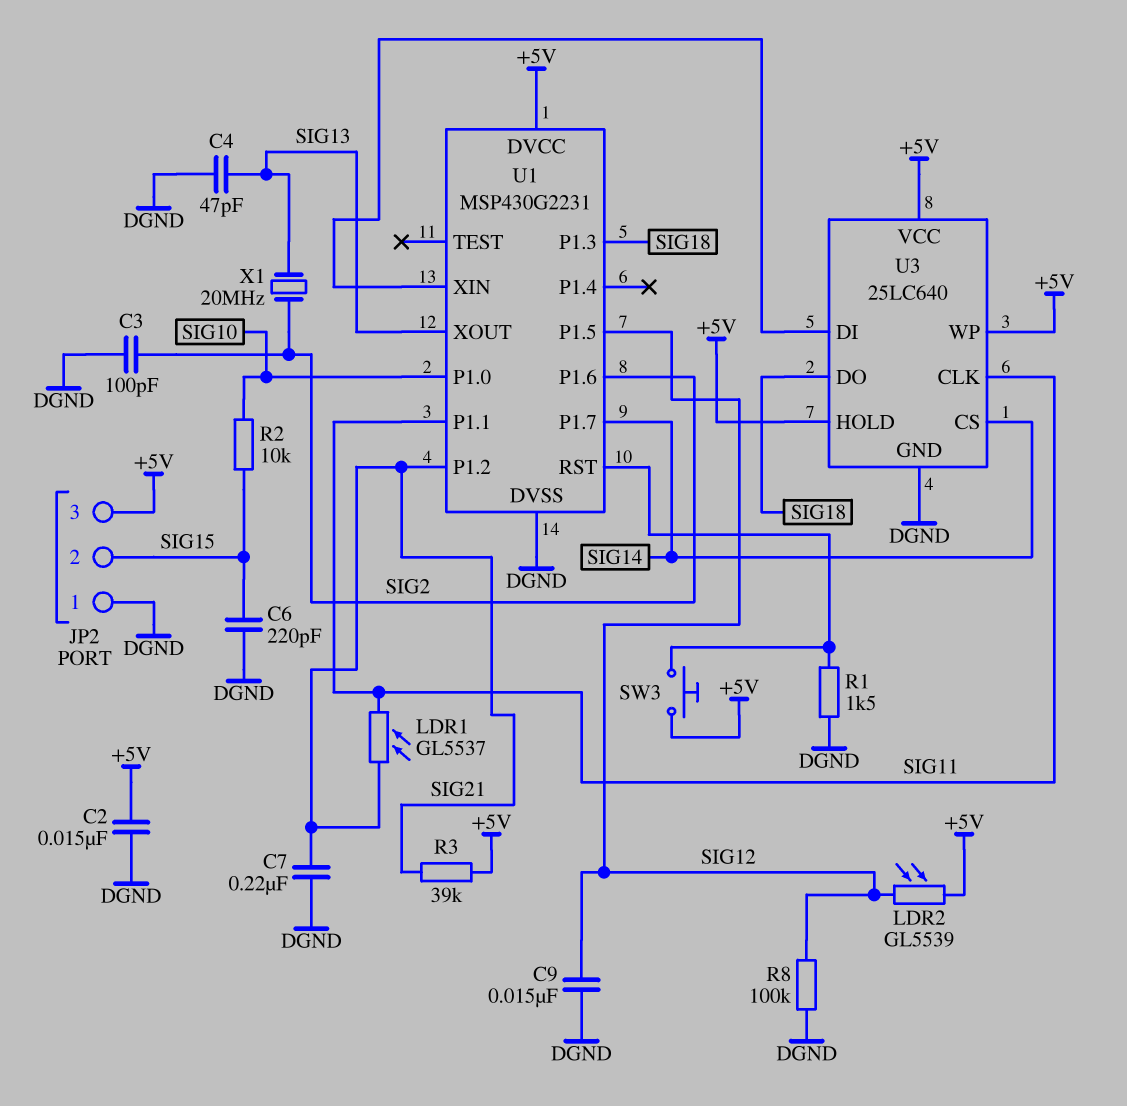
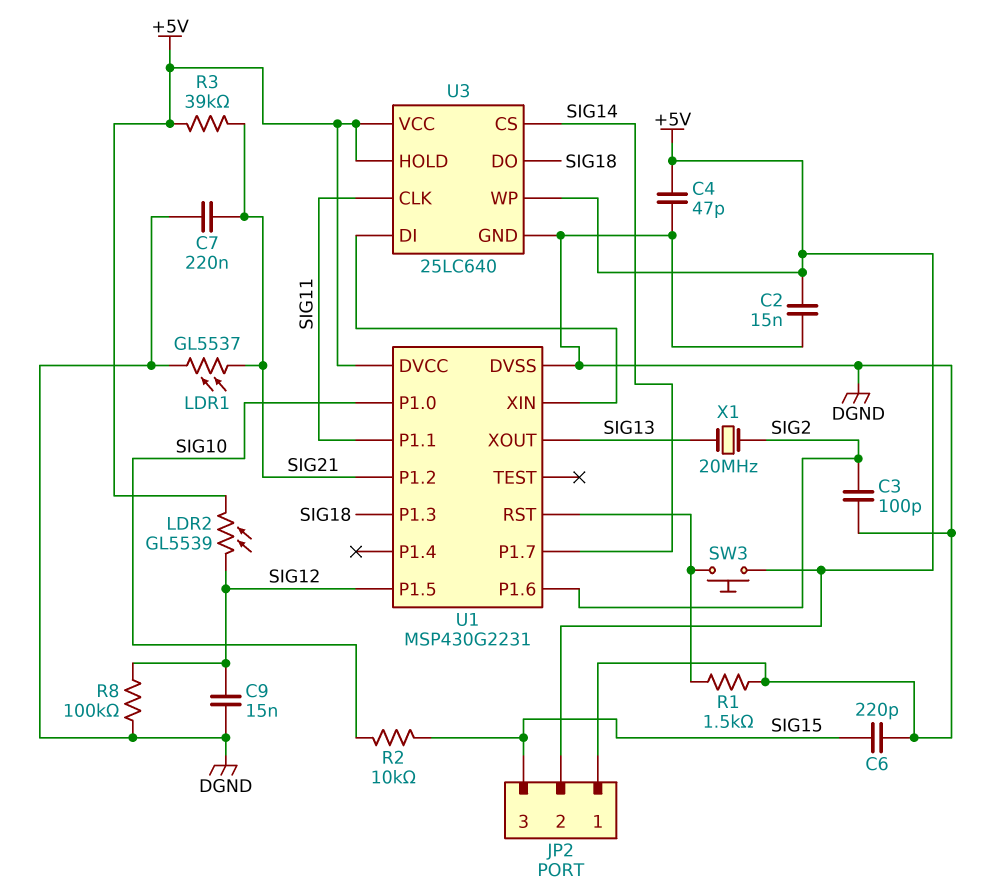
C4: 47pF (DGND, SIG13) -> 47pF (+5V, DGND)
JP2 pin 2: SIG15 -> +5V
JP2 pin 3: +5V -> SIG15
LDR1: GL5537 (SIG11, SIG21) -> GL5537 (DGND, SIG21)

